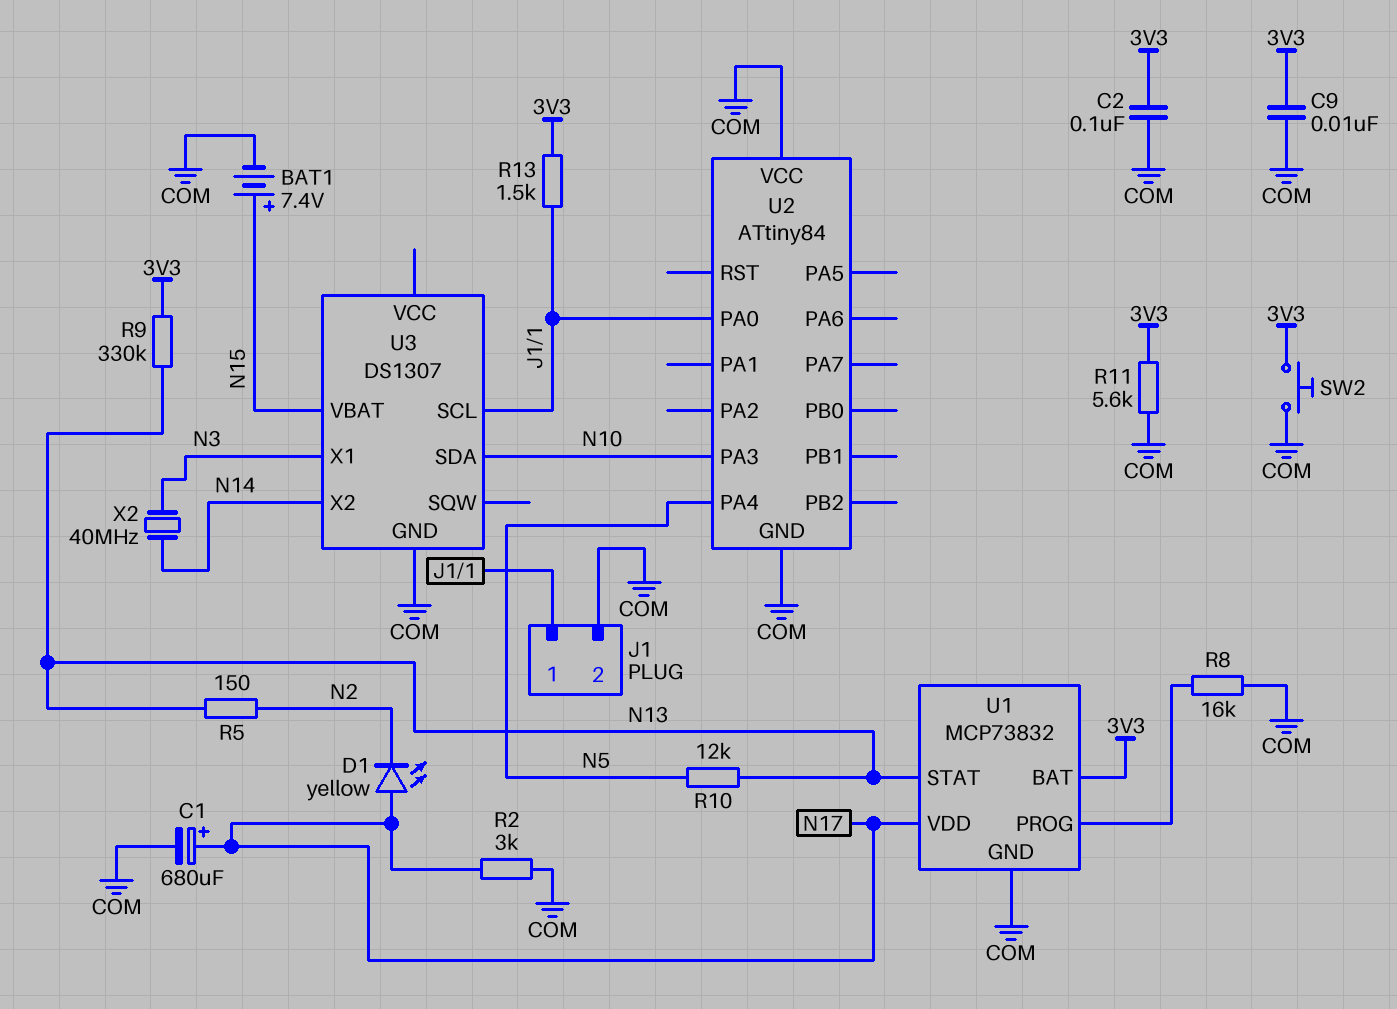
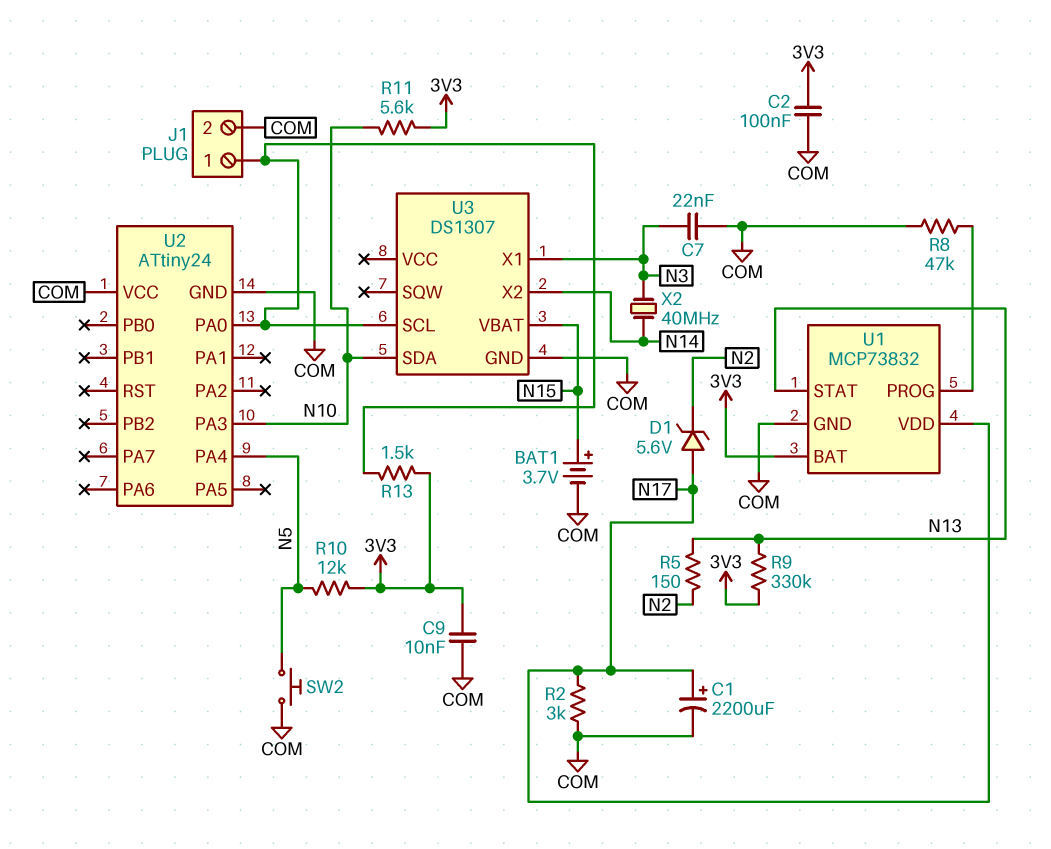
BAT1: 7.4V (plus N15, minus COM) -> 3.7V (plus N15, minus COM)
C1: 680uF (plus N17, minus COM) -> 2200uF (plus N17, minus COM)
C7: none -> 22nF (COM, N3)
D1: LED yellow (A N17, K N2) -> zener 5.6V (A N17, K N2)
R8: 16k (COM, U1/PROG) -> 47k (COM, U1/PROG)
R10: 12k (N5, N13) -> 12k (3V3, N5)
R11: 5.6k (3V3, COM) -> 5.6k (3V3, N10)
SW2: button (3V3, COM) -> button (COM, N5)
U2: ATtiny84 -> ATtiny24

